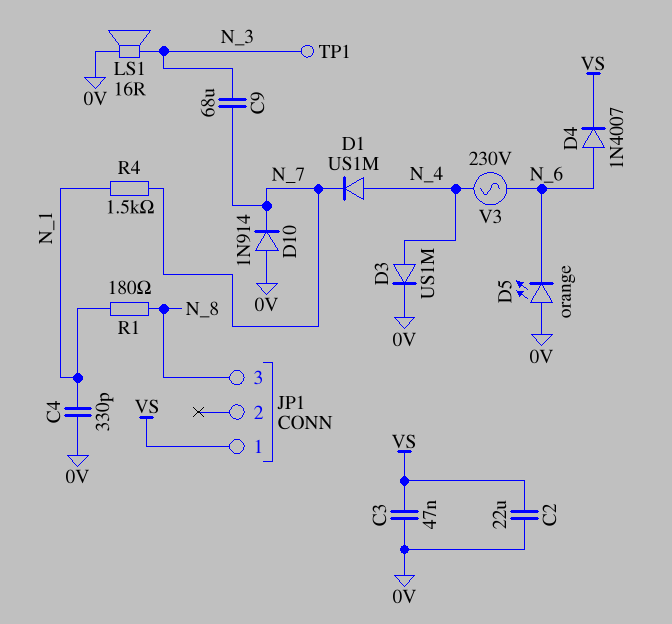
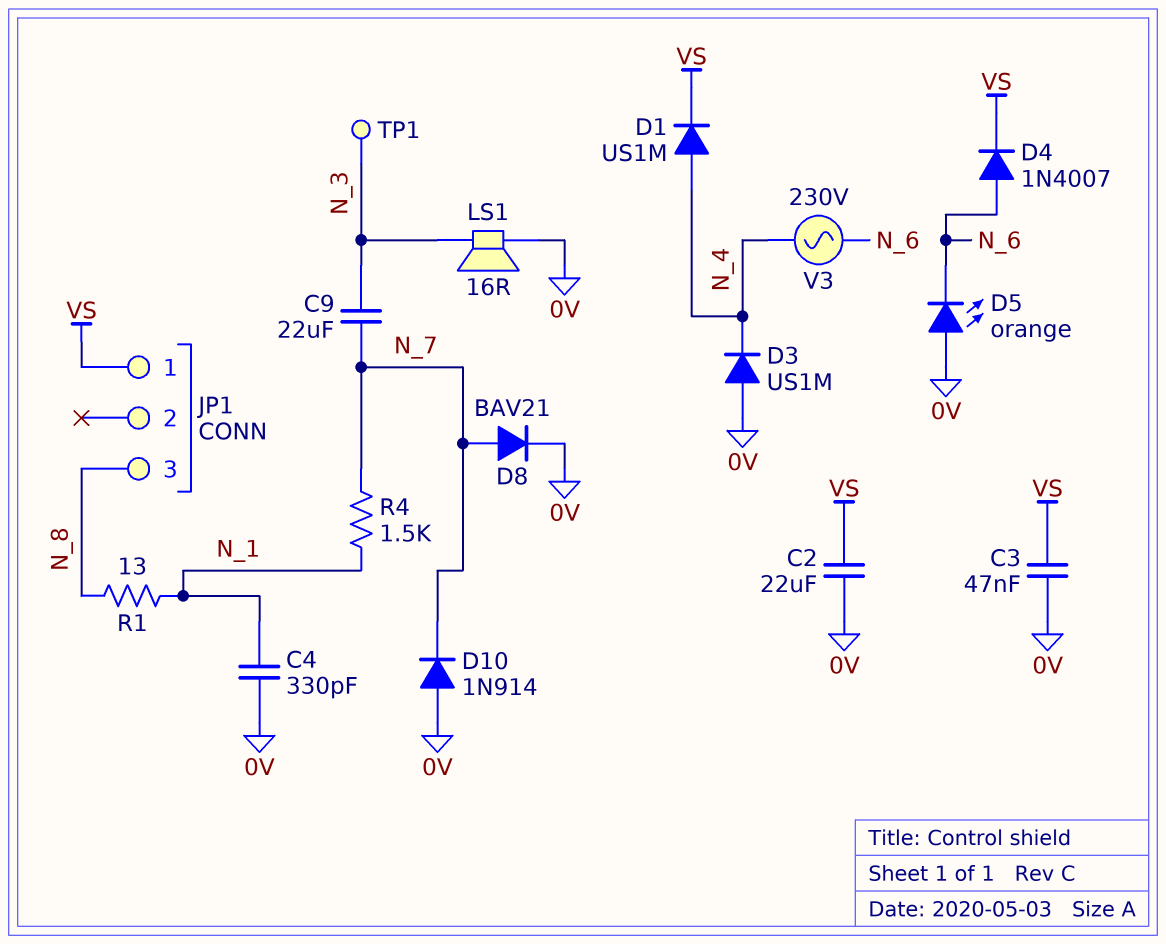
C9: 68uF (N_3, N_7) -> 22uF (N_3, N_7)
D1: diode US1M (A N_4, K N_7) -> diode US1M (A N_4, K VS)
D3: diode US1M (A N_4, K 0V) -> diode US1M (A 0V, K N_4)
D8: none -> diode BAV21 (A N_7, K 0V)
R1: 180 (N_1, N_8) -> 13 (N_1, N_8)

